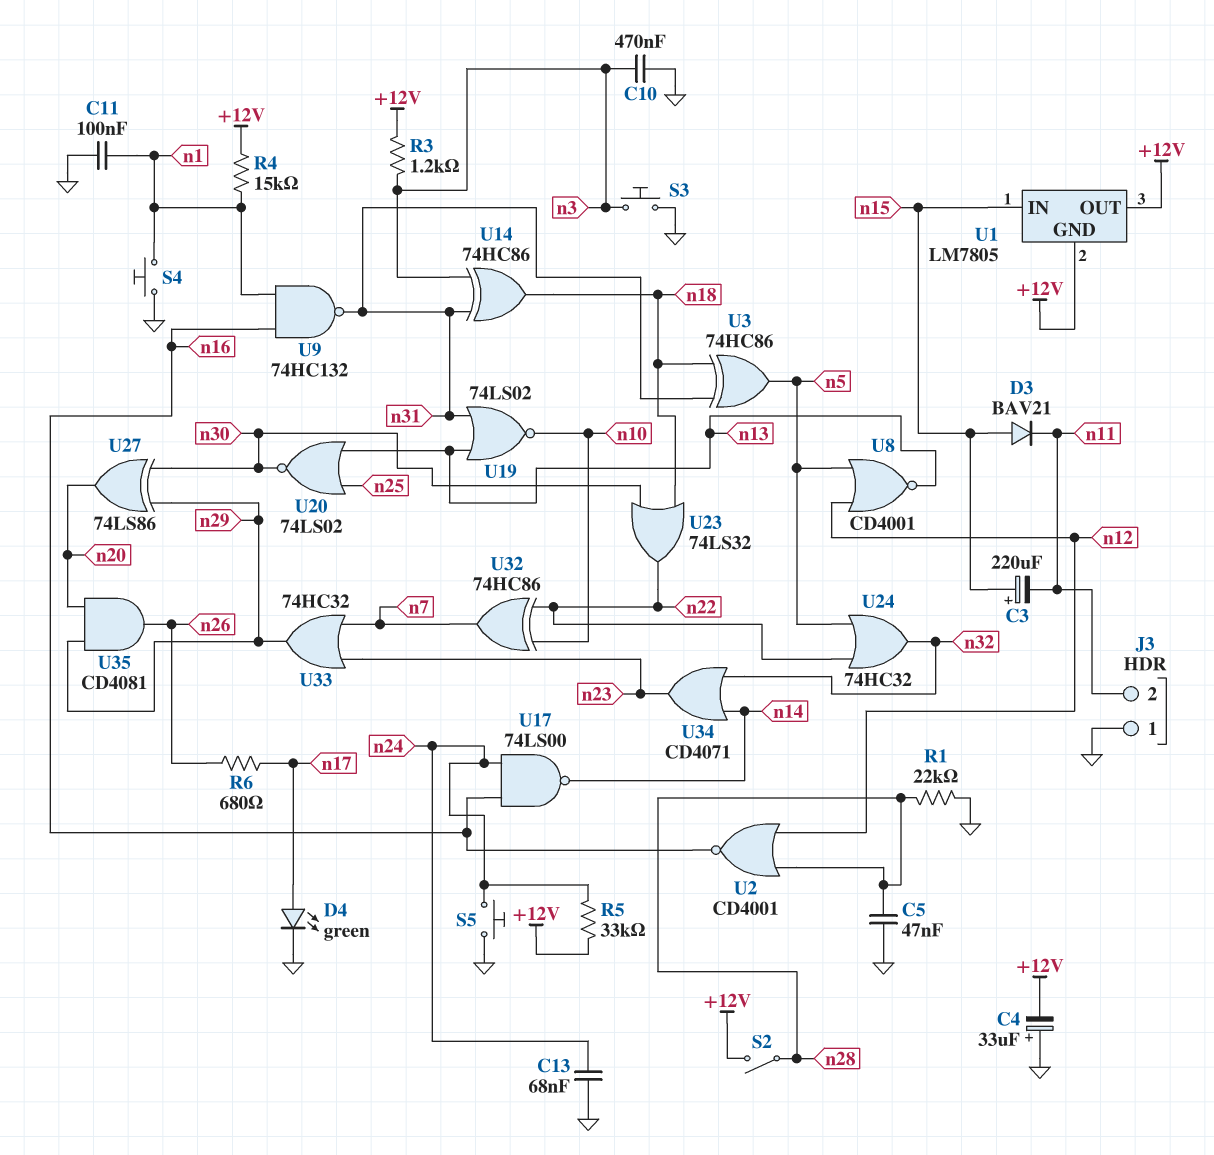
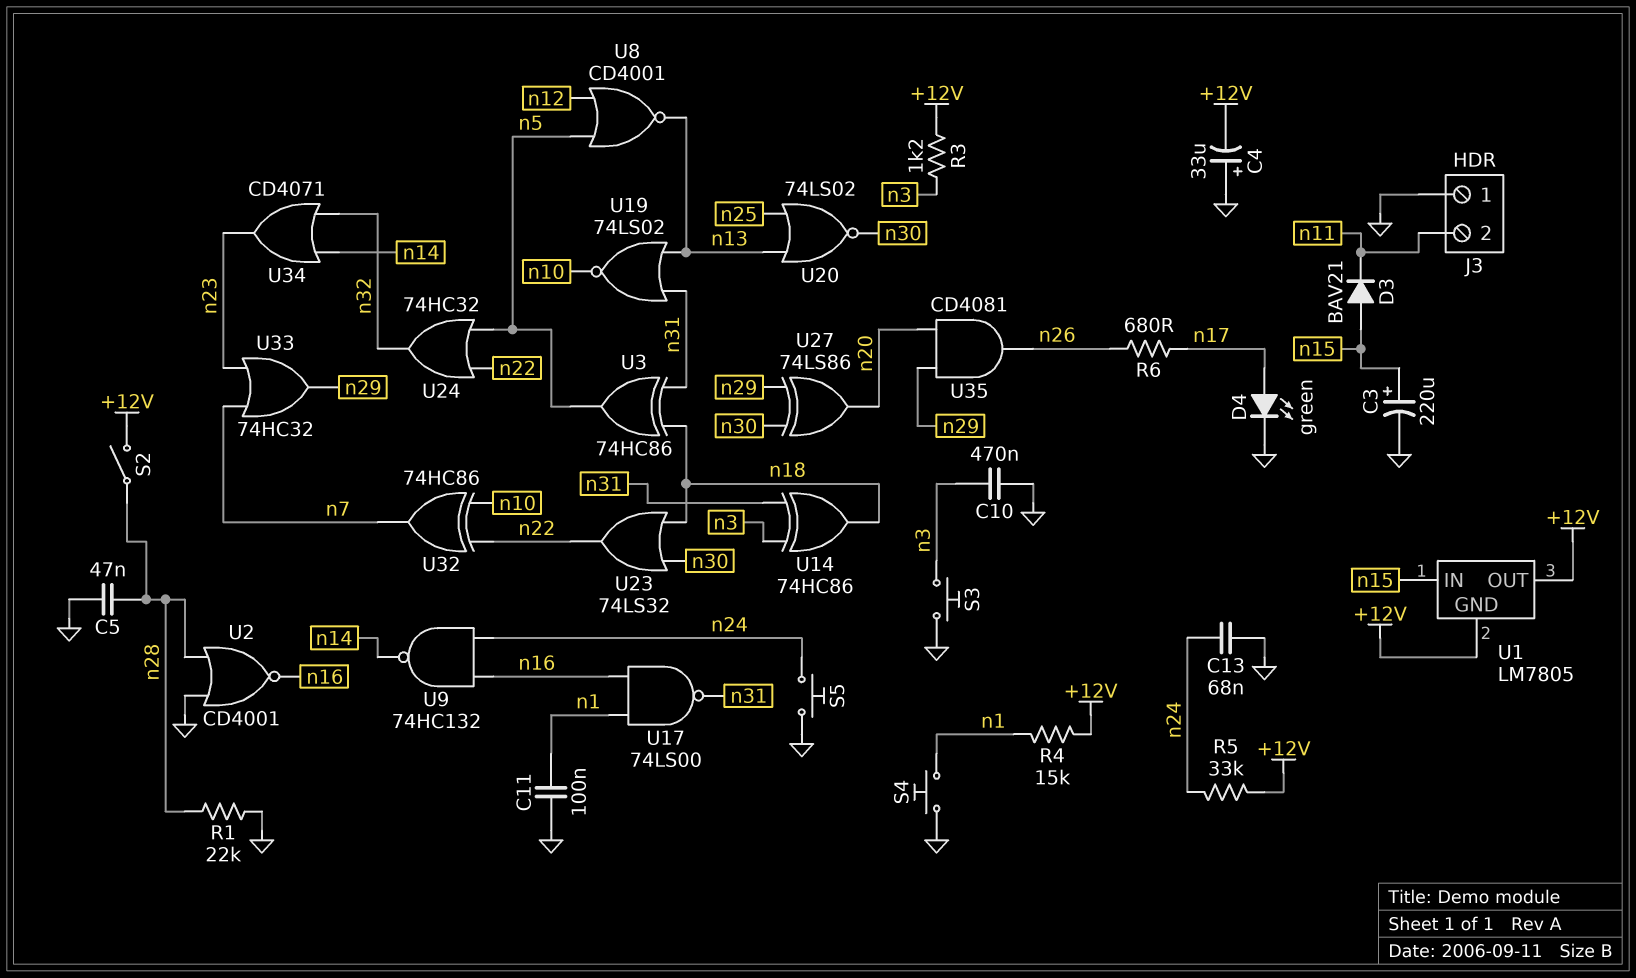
C3: 220uF (plus n15, minus n11) -> 220uF (plus n15, minus GND)
U2: NOR CD4001 (in n12, in n28, out n16) -> NOR CD4001 (in GND, in n28, out n16)
U9: NAND 74HC132 (in n1, in n16, out n31) -> NAND 74HC132 (in n16, in n24, out n14)
U17: NAND 74LS00 (in n16, in n24, out n14) -> NAND 74LS00 (in n1, in n16, out n31)

